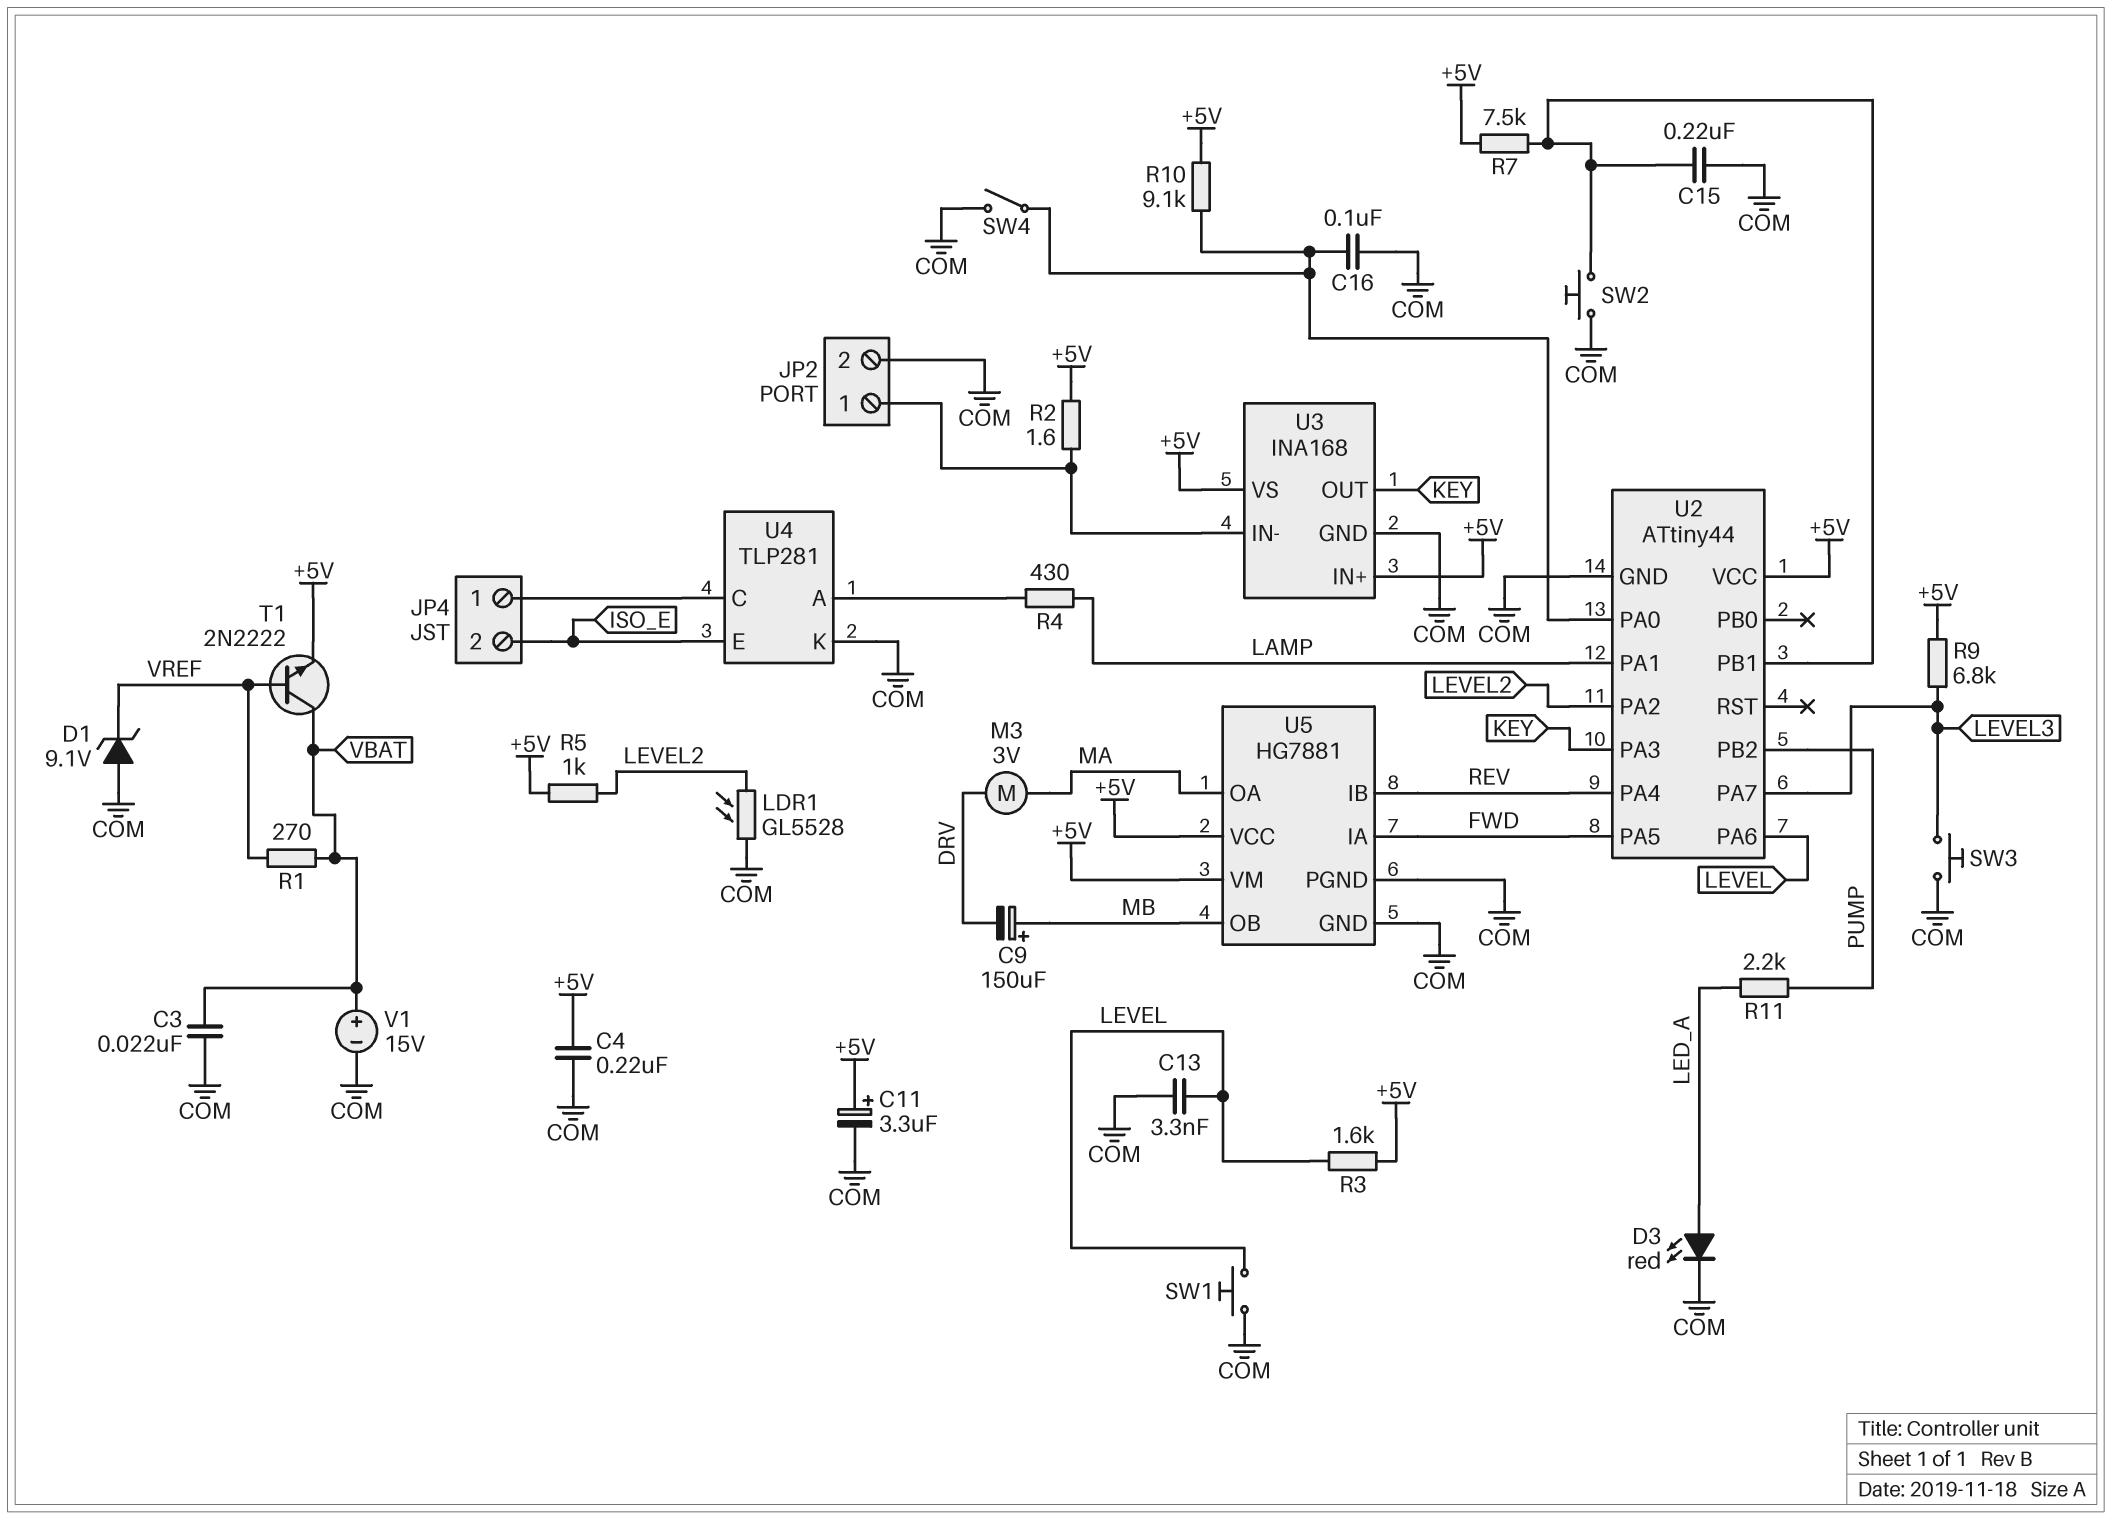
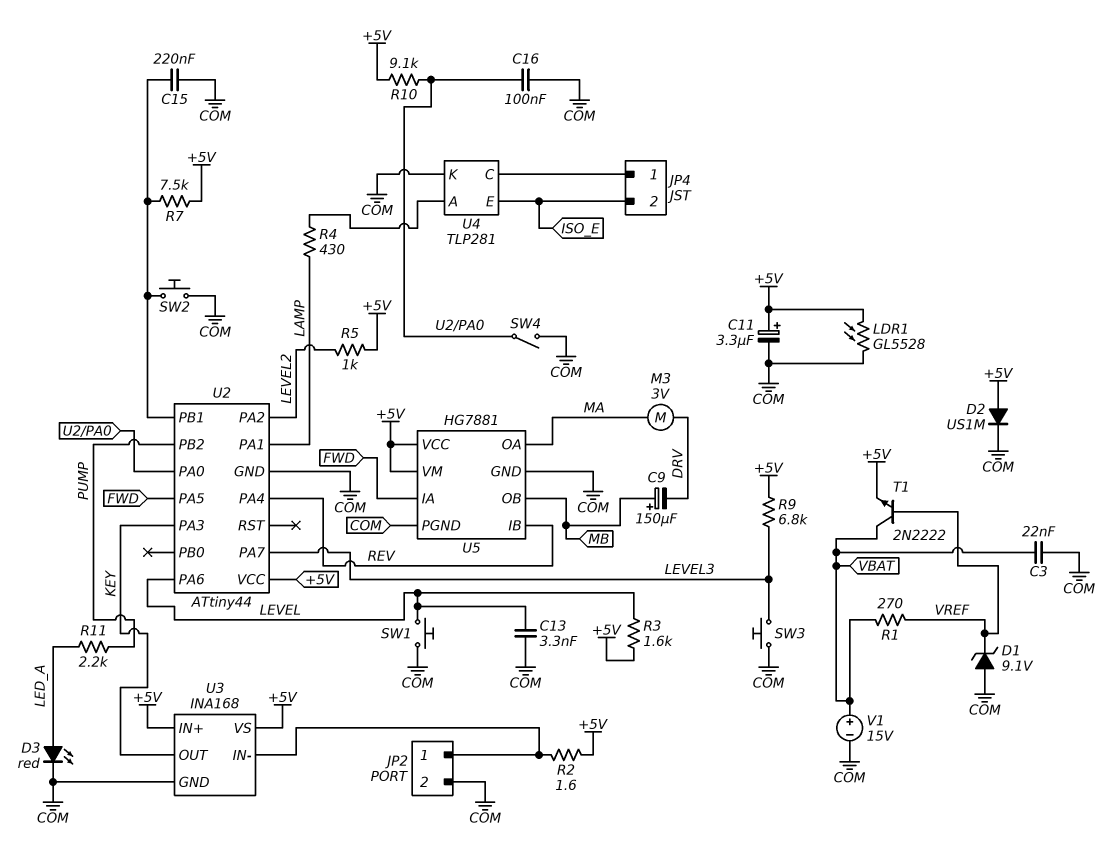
C4: 220nF (+5V, COM) -> none
D2: none -> diode US1M (A +5V, K COM)
LDR1: GL5528 (COM, LEVEL2) -> GL5528 (+5V, COM)

